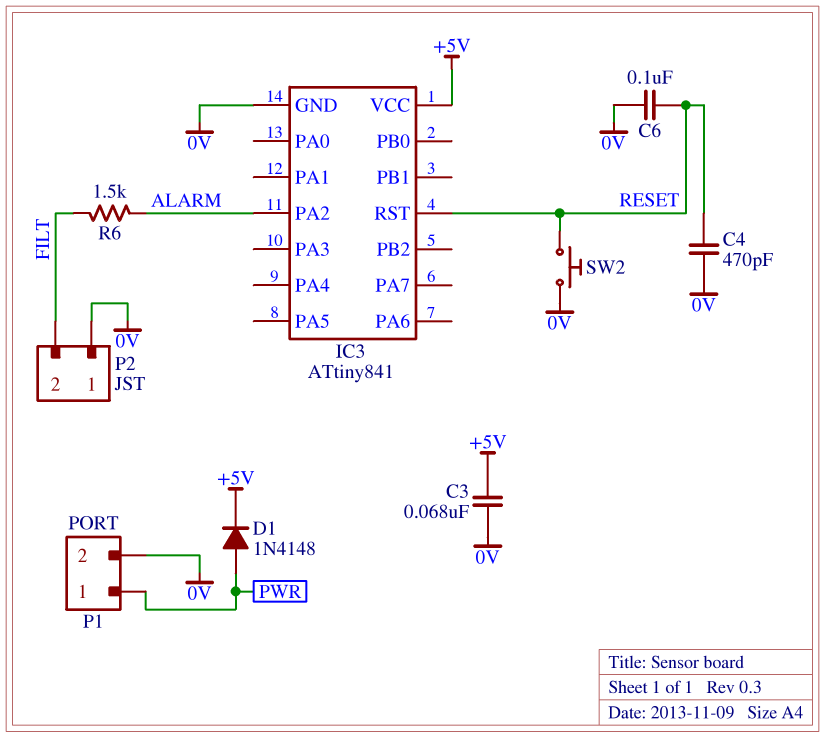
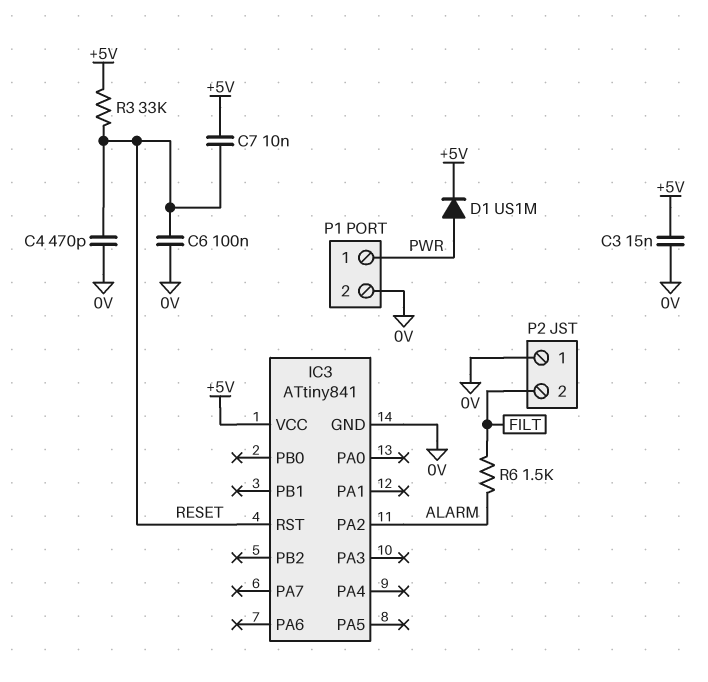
C3: 68nF (+5V, 0V) -> 15nF (+5V, 0V)
C7: none -> 10nF (+5V, RESET)
D1: diode 1N4148 (A PWR, K +5V) -> diode US1M (A PWR, K +5V)
R3: none -> 33k (+5V, RESET)
SW2: button (0V, RESET) -> none

